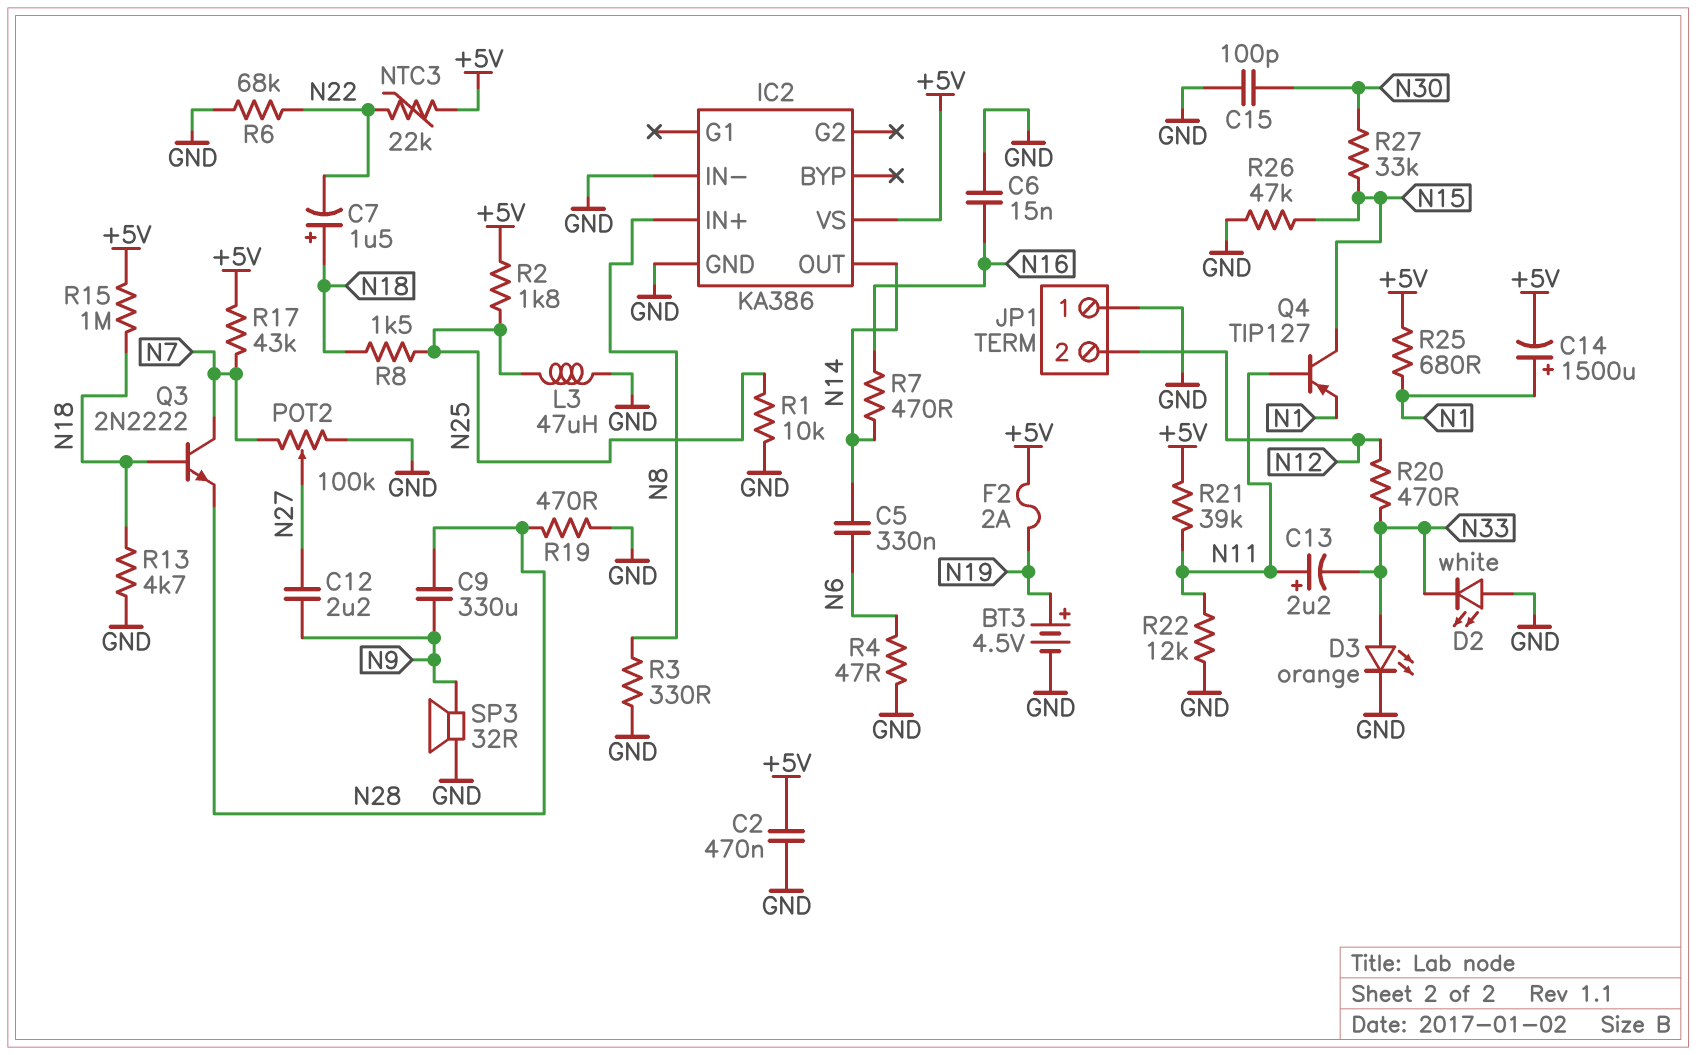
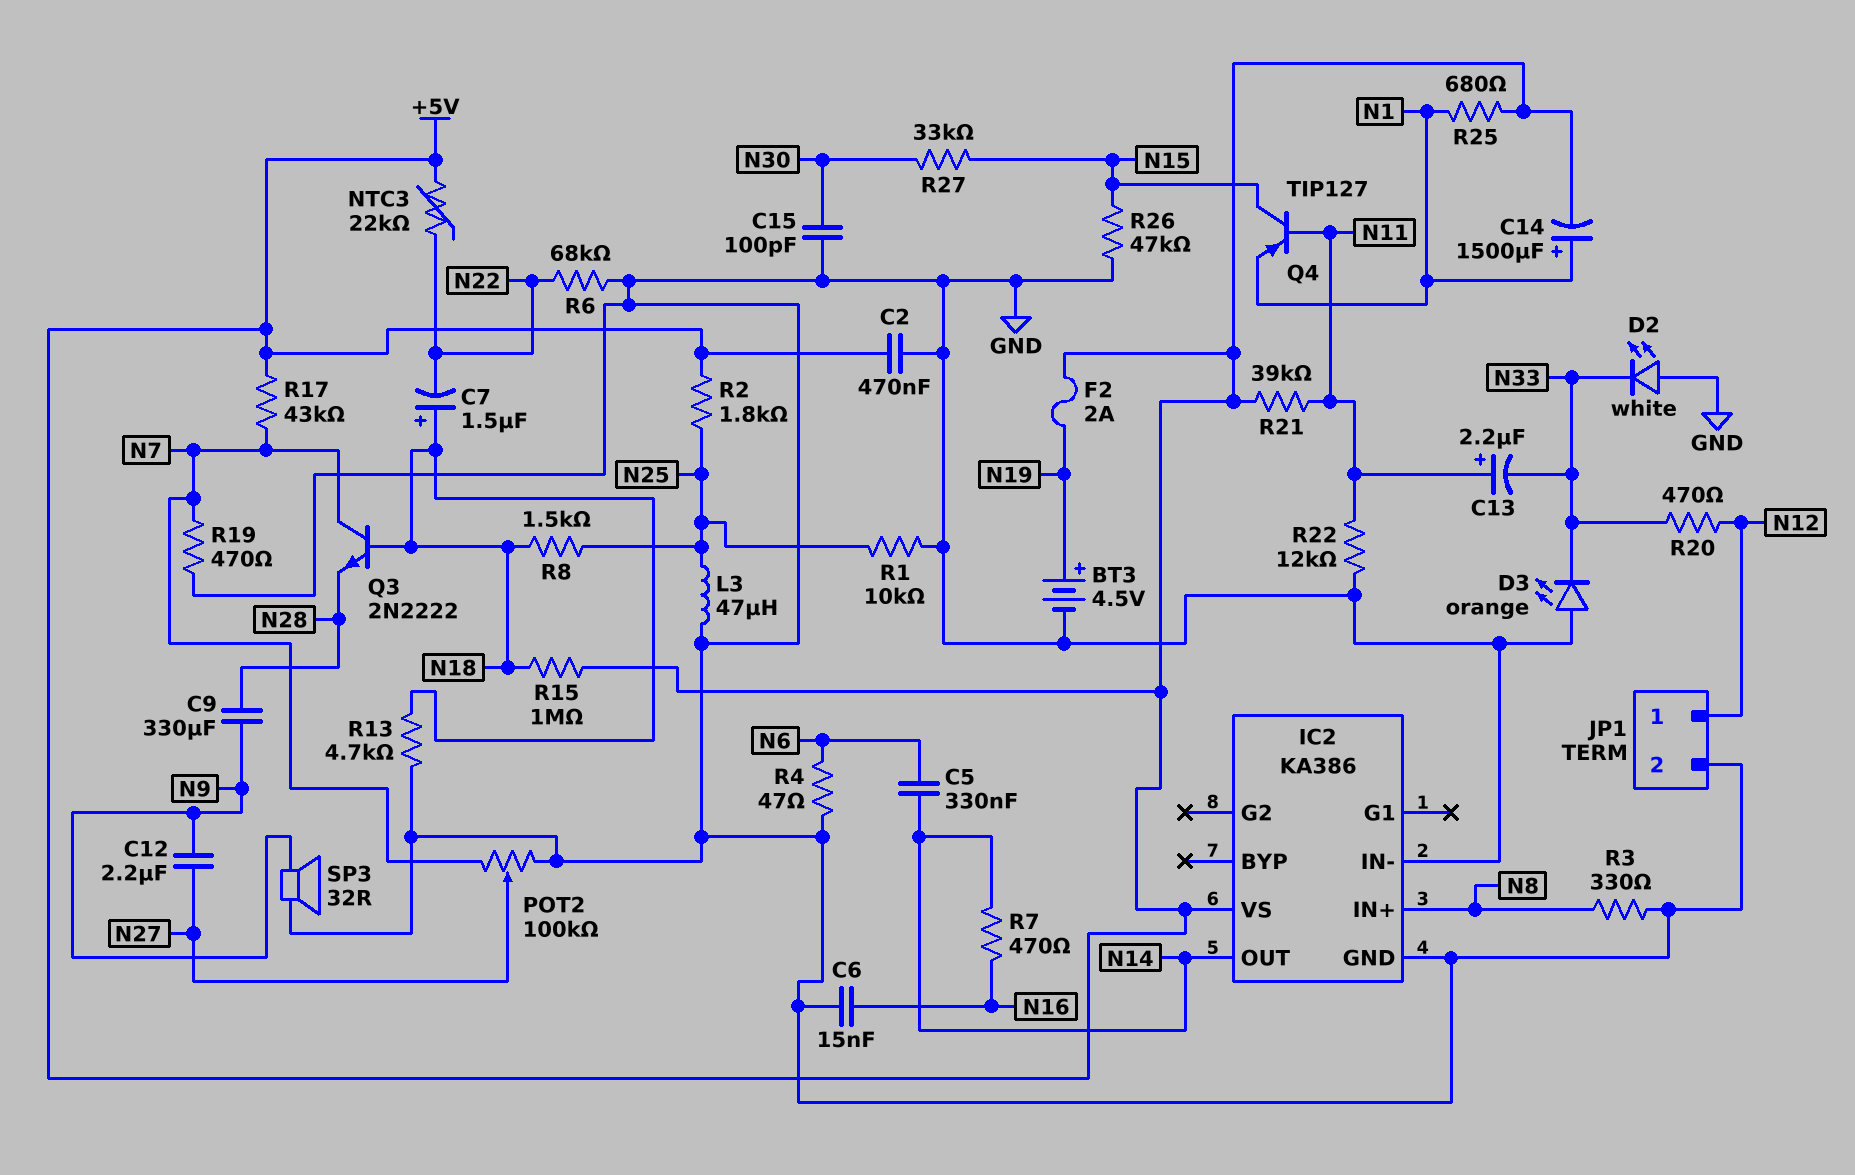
D3: LED orange (A N33, K GND) -> LED orange (A GND, K N33)
JP1 pin 1: GND -> N12
JP1 pin 2: N12 -> GND
R19: 470 (GND, N28) -> 470 (GND, N7)

